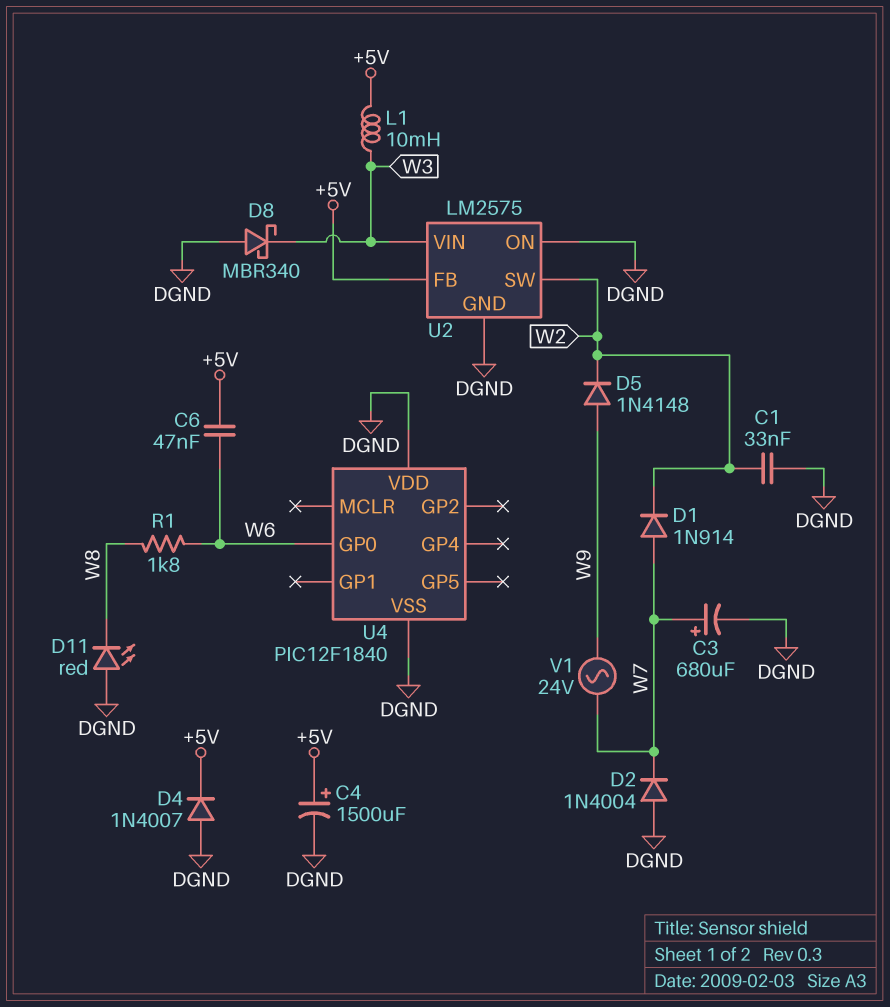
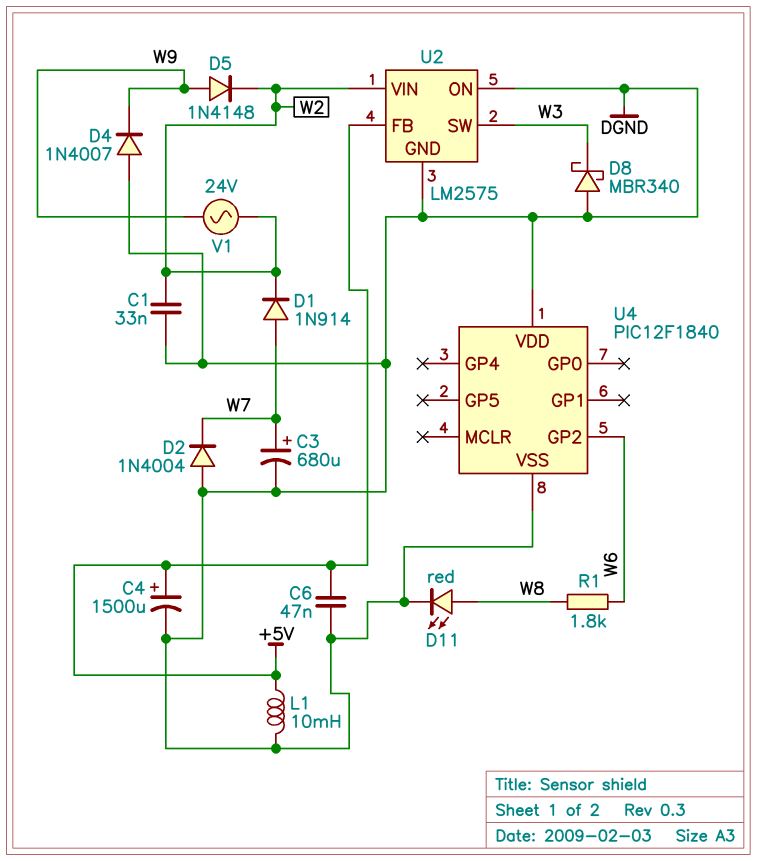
C6: 47nF (+5V, W6) -> 47nF (+5V, DGND)
D4: diode 1N4007 (A DGND, K +5V) -> diode 1N4007 (A DGND, K W9)
D11: LED red (A DGND, K W8) -> LED red (A W8, K DGND)
L1: 10mH (+5V, W3) -> 10mH (+5V, DGND)
U2 pin SW: W2 -> W3
U2 pin VIN: W3 -> W2
U4 pin GP0: W6 -> none
U4 pin GP2: none -> W6
V1: AC 24V (W7, W9) -> AC 24V (W2, W9)

